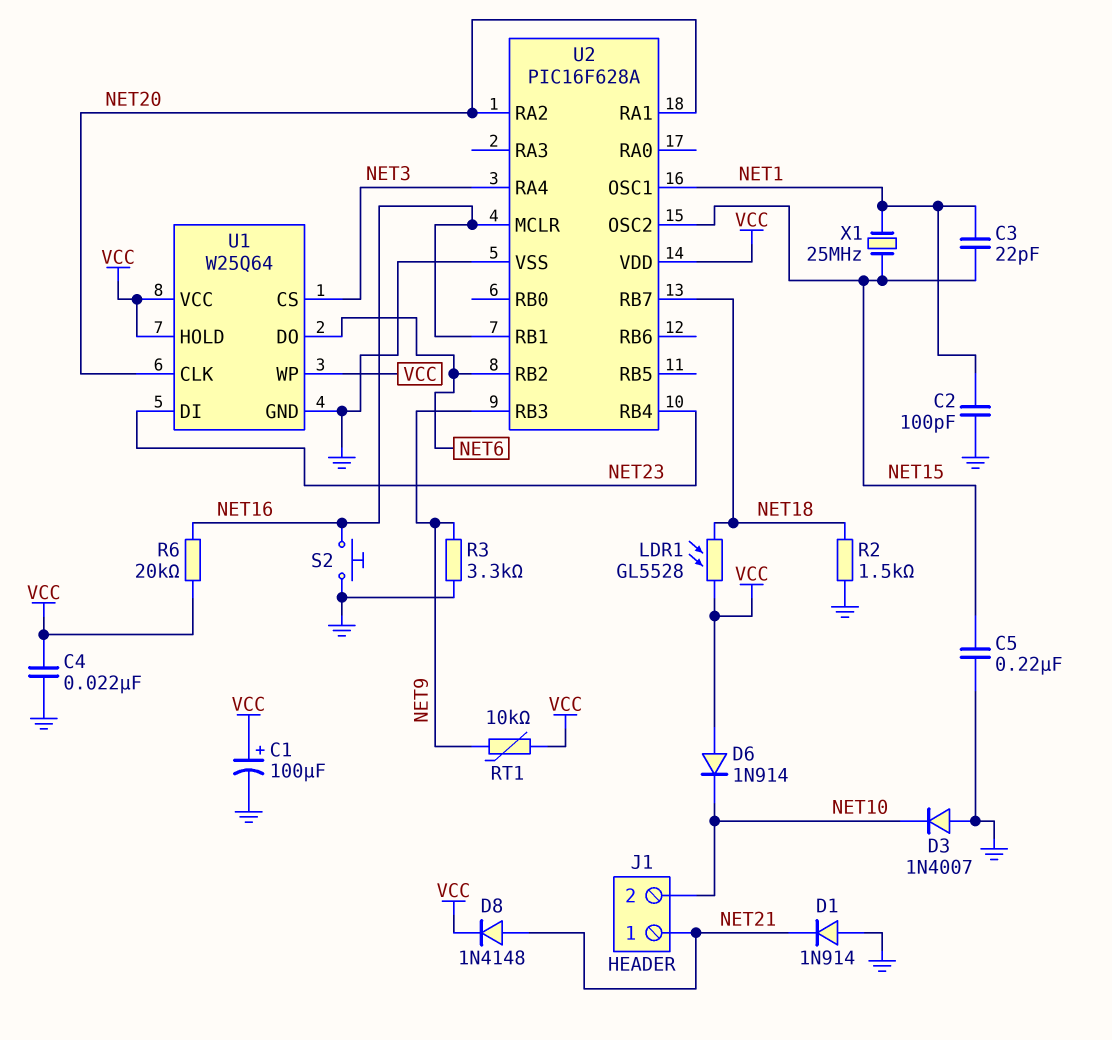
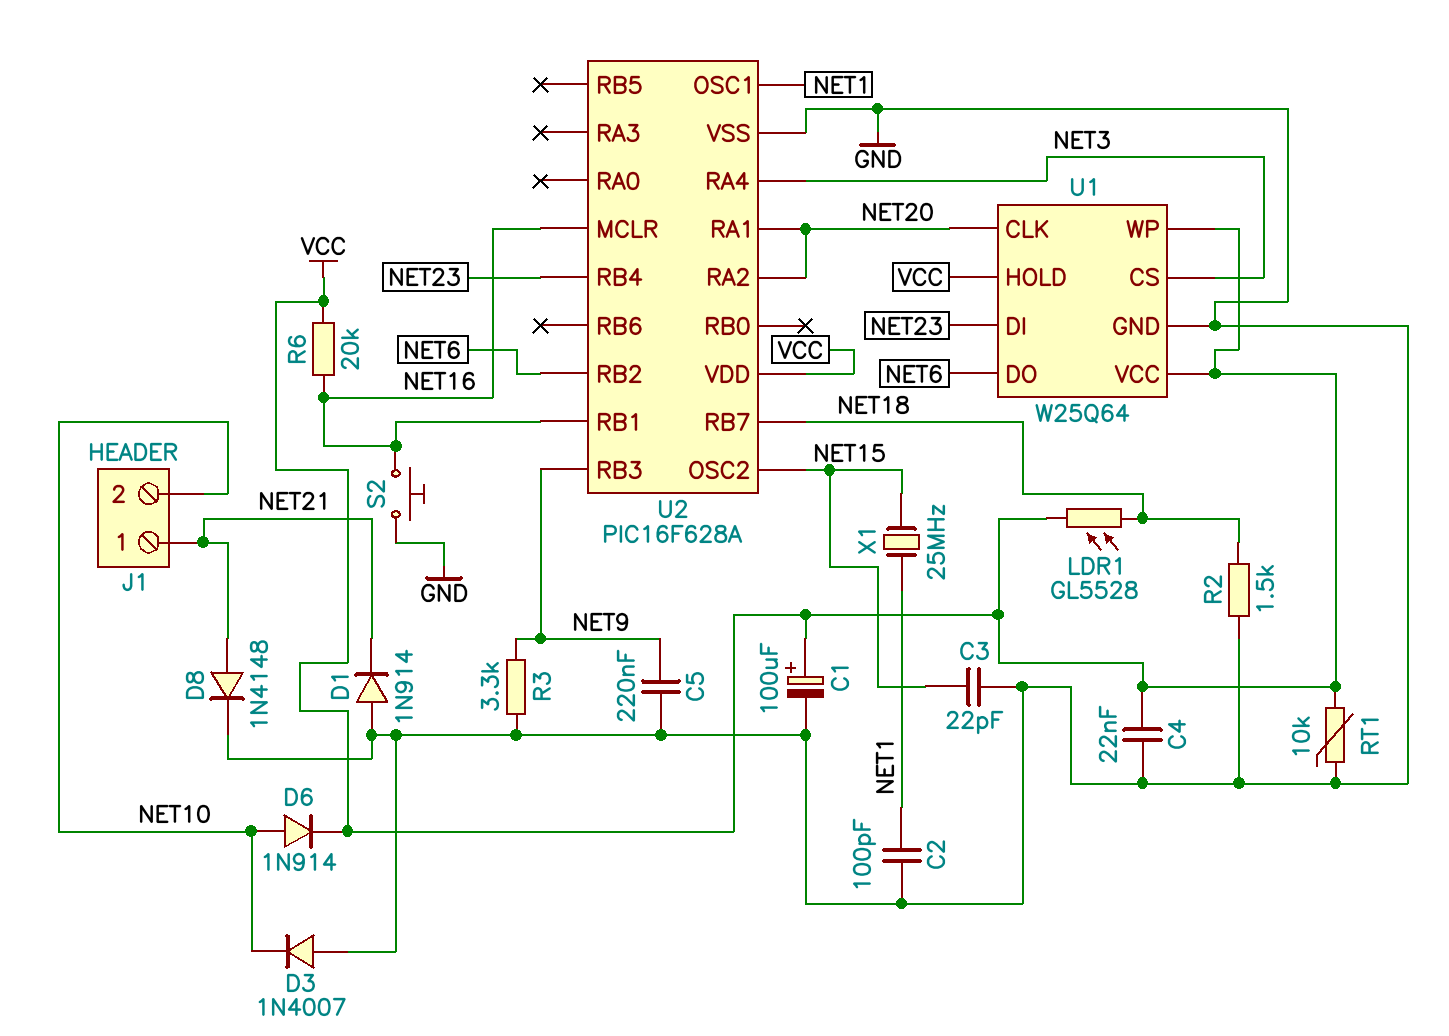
C3: 22pF (NET1, NET15) -> 22pF (GND, NET15)
C5: 220nF (GND, NET15) -> 220nF (GND, NET9)
D6: diode 1N914 (A VCC, K NET10) -> diode 1N914 (A NET10, K VCC)
D8: diode 1N4148 (A NET21, K VCC) -> diode 1N4148 (A NET21, K GND)
RT1: 10k (NET9, VCC) -> 10k (GND, VCC)

